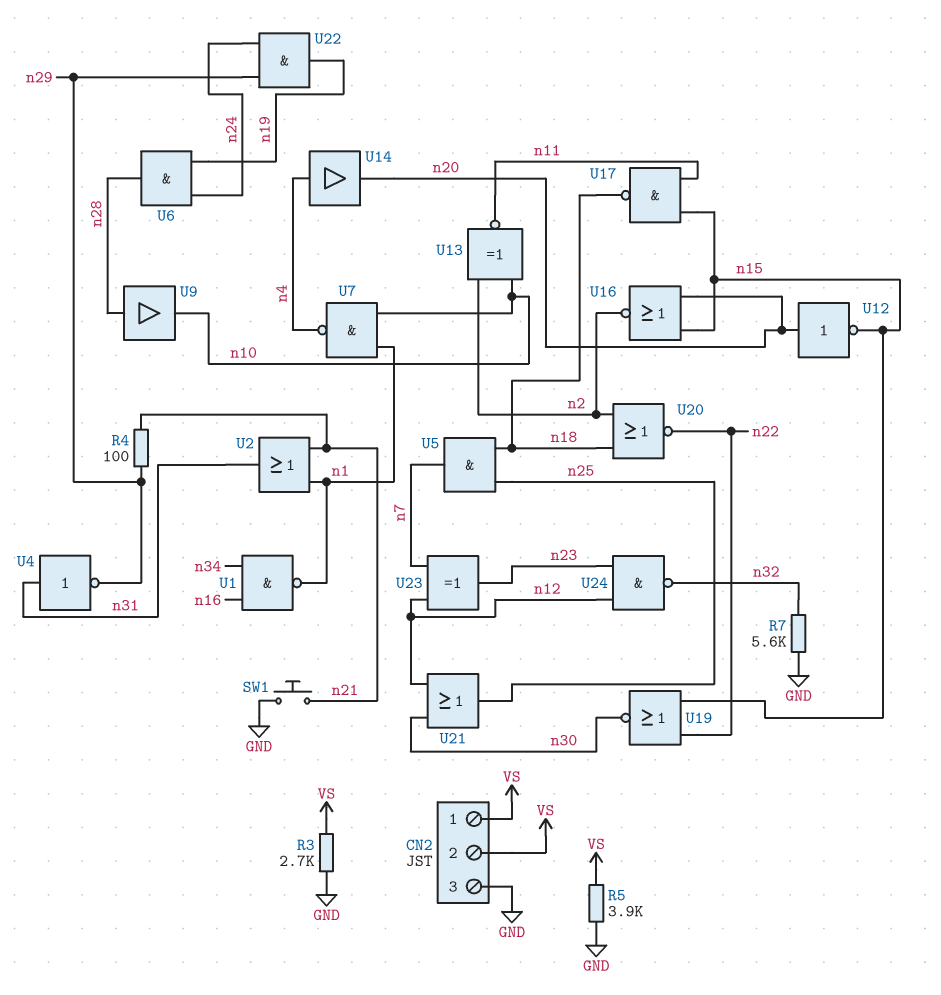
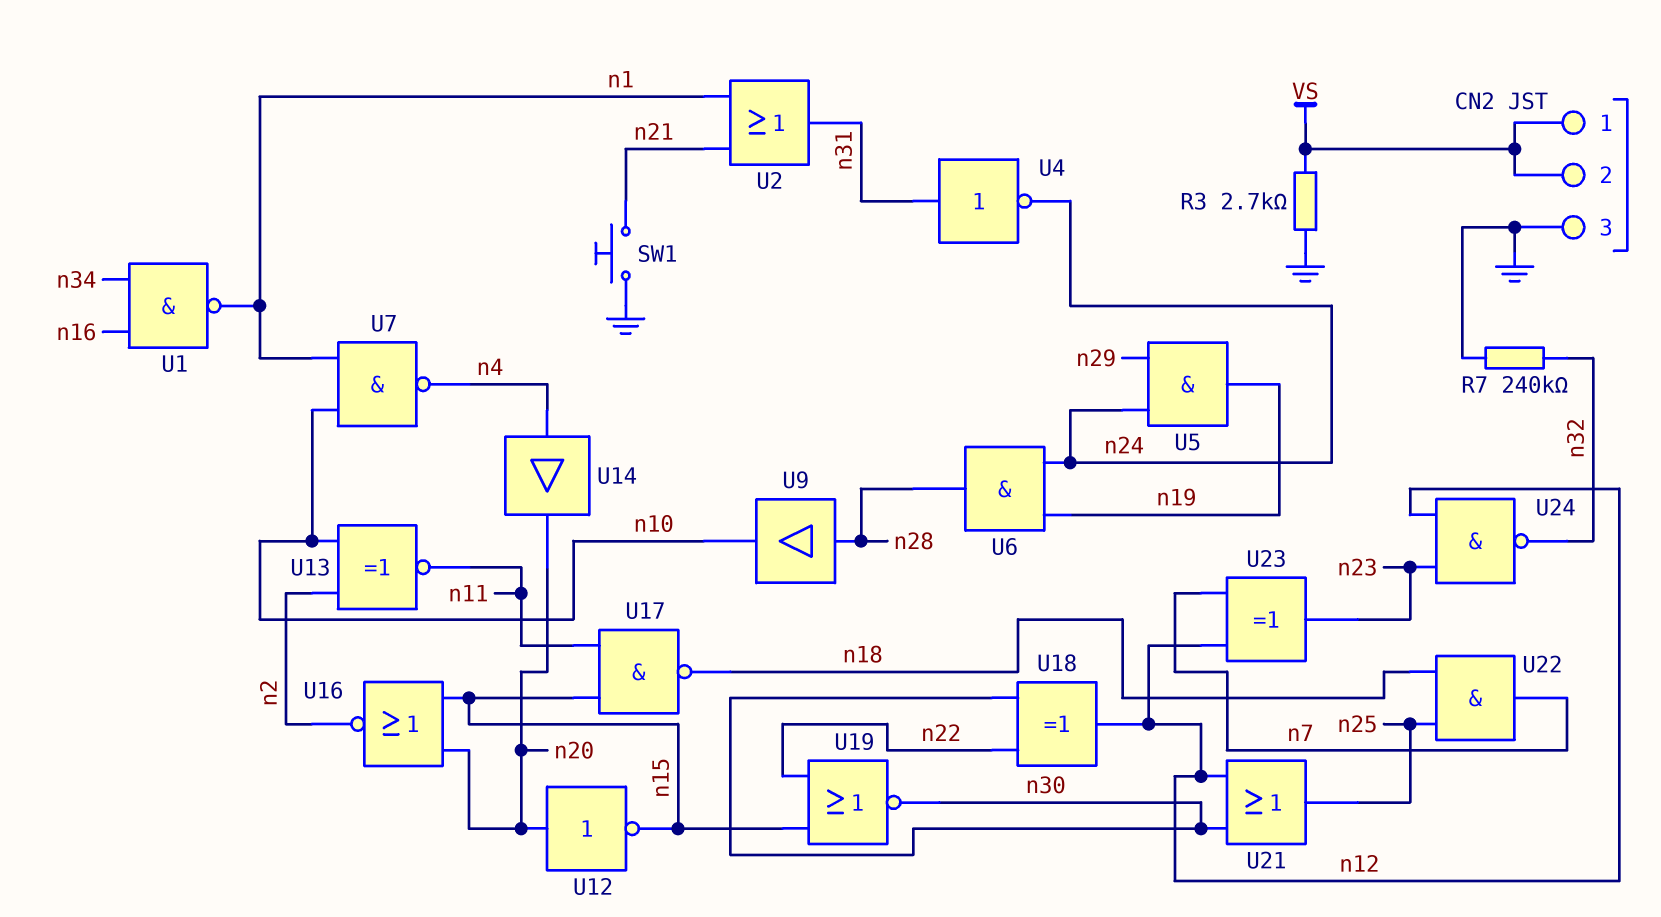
R4: 100 (n21, n29) -> none
R5: 3.9k (GND, VS) -> none
R7: 5.6k (GND, n32) -> 240k (GND, n32)
U4: NOT (in n31, out n29) -> NOT (in n31, out n24)
U5: AND (in n18, in n25, out n7) -> AND (in n24, in n29, out n19)
U18: none -> XOR (in n22, in n30, out n12)
U20: NOR (in n2, in n18, out n22) -> none
U22: AND (in n24, in n29, out n19) -> AND (in n18, in n25, out n7)

